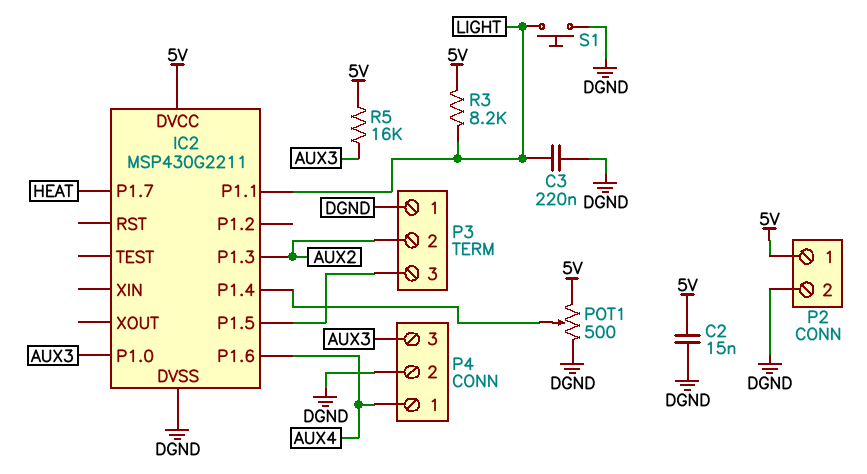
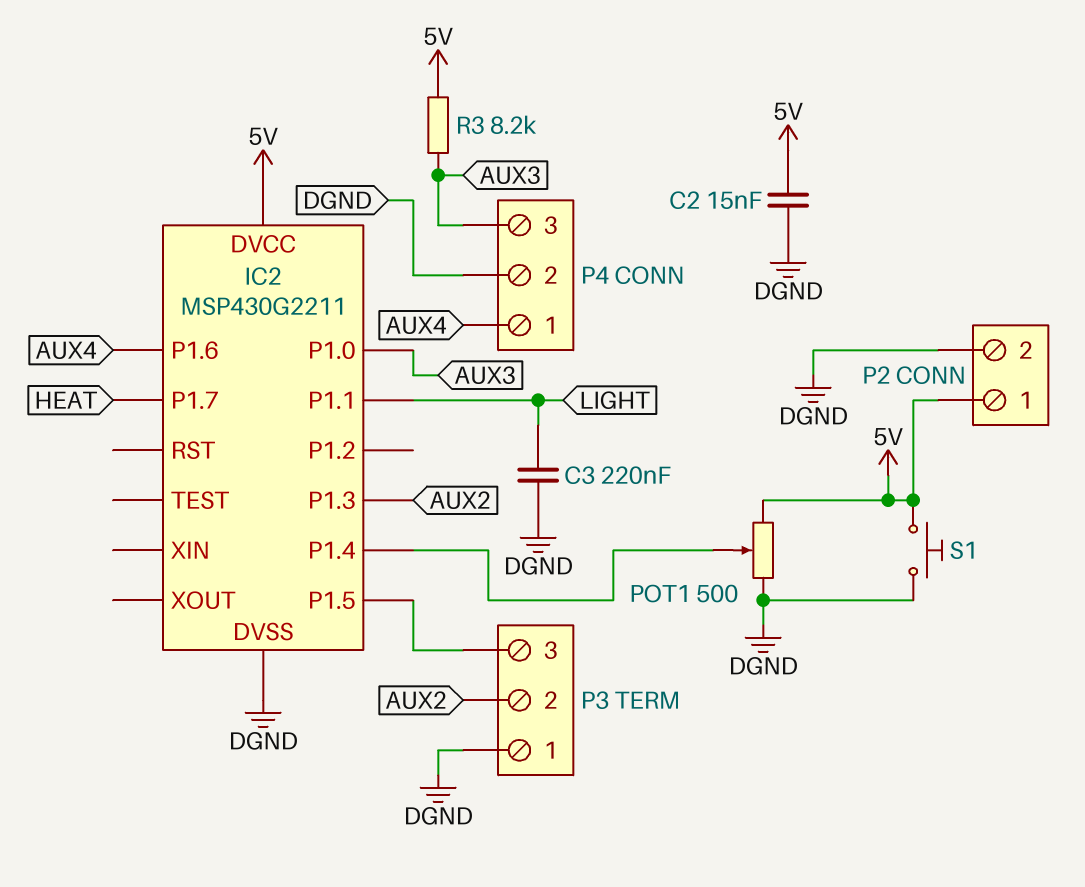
R3: 8.2k (5V, LIGHT) -> 8.2k (5V, AUX3)
R5: 16k (5V, AUX3) -> none
S1: button (DGND, LIGHT) -> button (5V, DGND)

